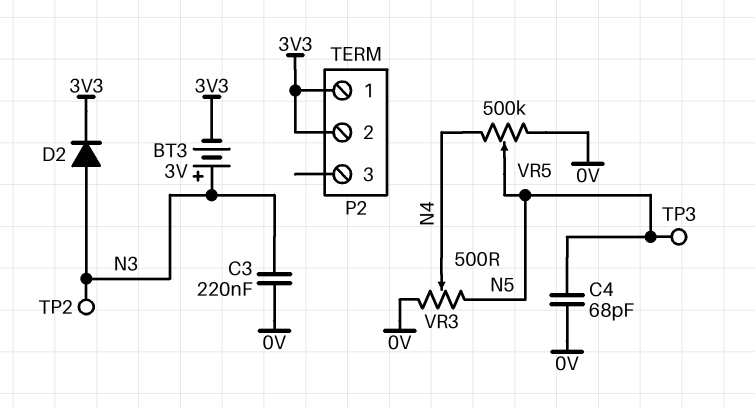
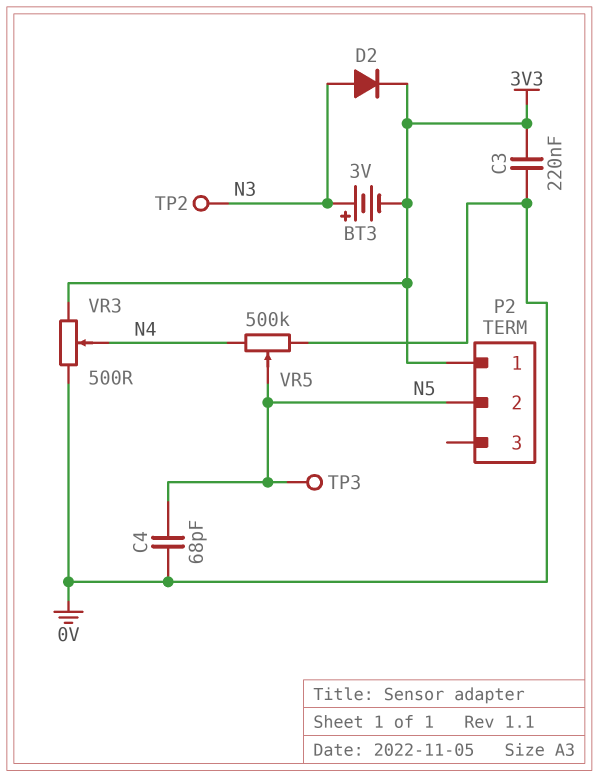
C3: 220nF (0V, N3) -> 220nF (0V, 3V3)
P2 pin 2: 3V3 -> N5
VR3: 500 (0V, N5, wiper N4) -> 500 (0V, 3V3, wiper N4)

